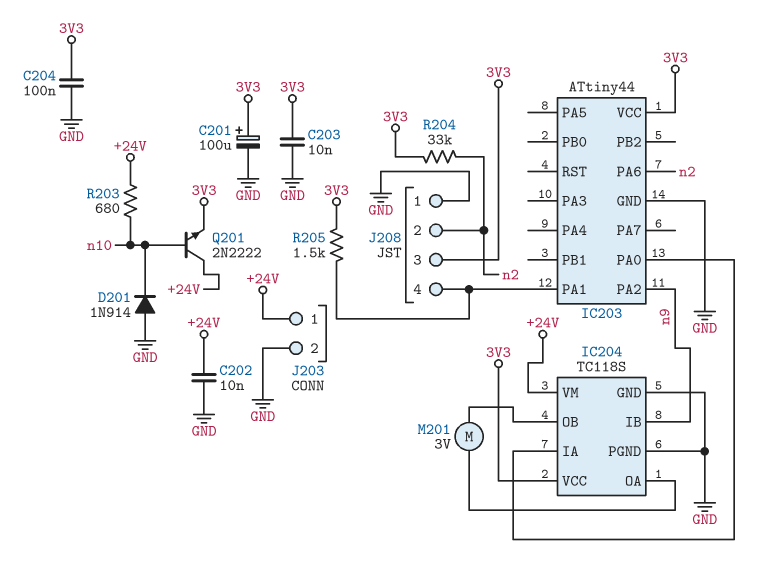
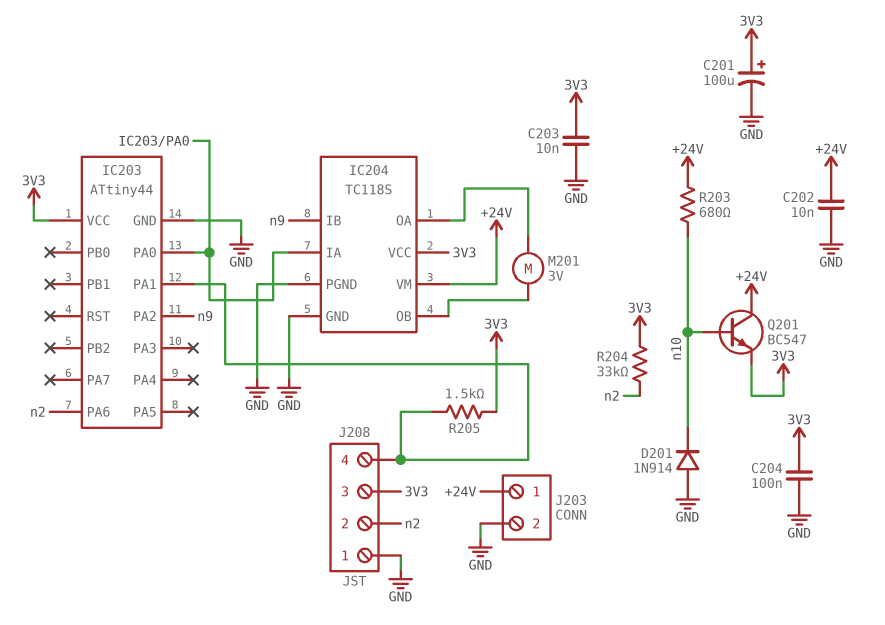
Q201: NPN 2N2222 (B n10, C +24V, E 3V3) -> NPN BC547 (B n10, C +24V, E 3V3)

